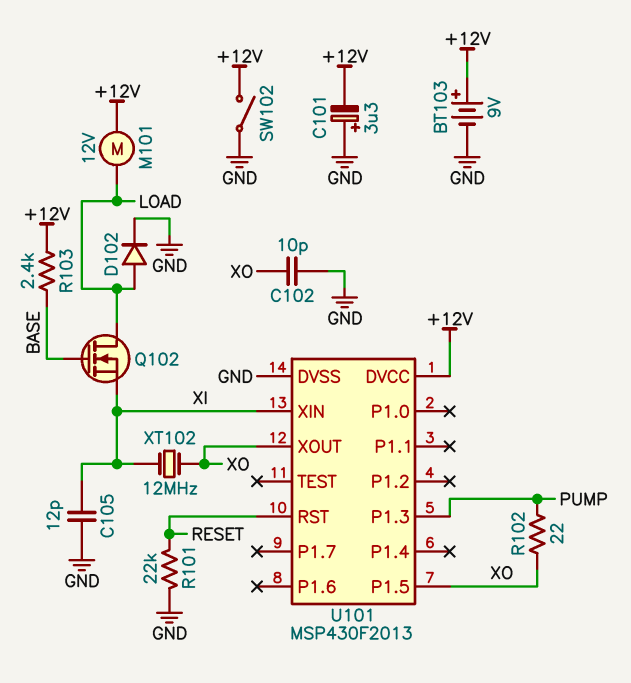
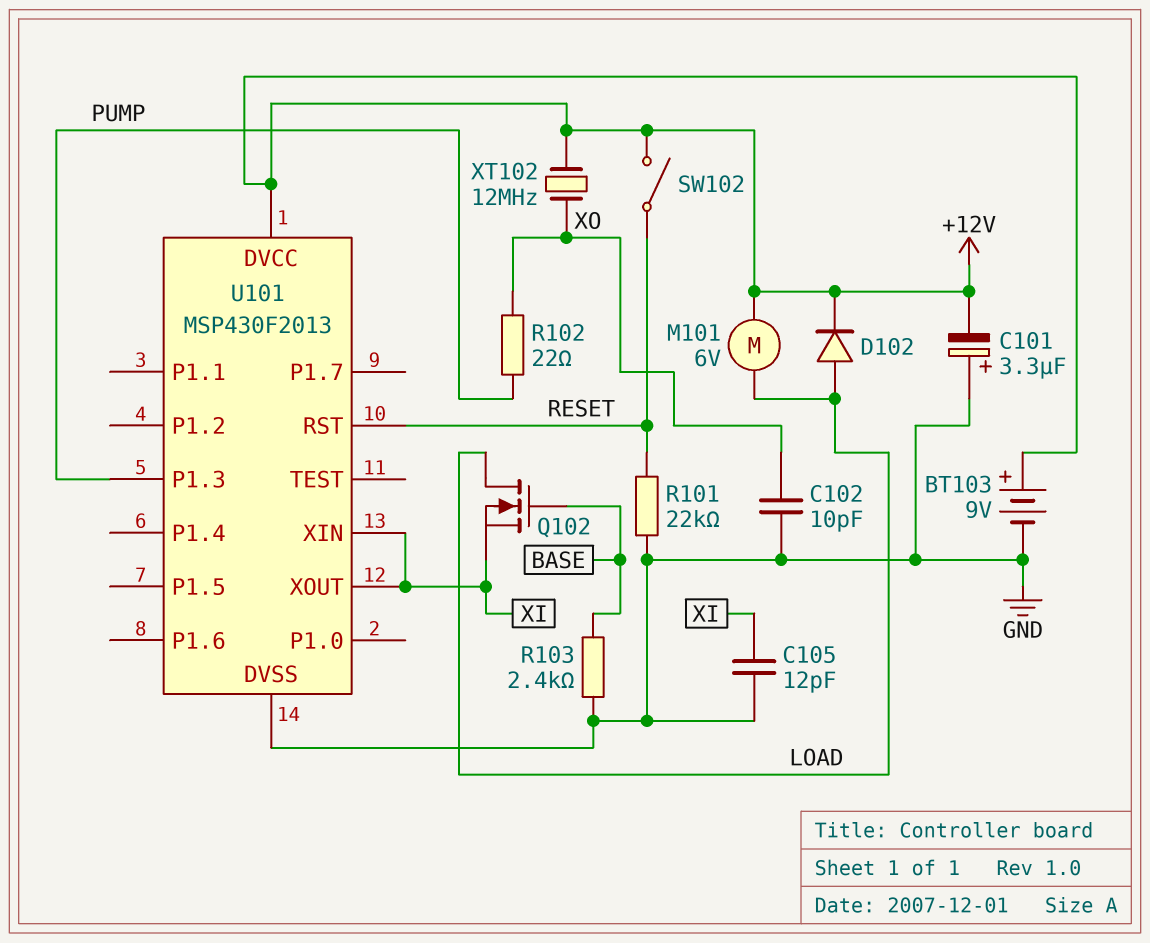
D102: diode (A LOAD, K GND) -> diode (A LOAD, K +12V)
M101: motor 12V (+12V, LOAD) -> motor 6V (+12V, LOAD)
R103: 2.4k (+12V, BASE) -> 2.4k (BASE, GND)
SW102: switch (+12V, GND) -> switch (+12V, RESET)
U101 pin P1.5: XO -> none
U101 pin XOUT: XO -> XI
XT102: 12MHz (XI, XO) -> 12MHz (+12V, XO)

